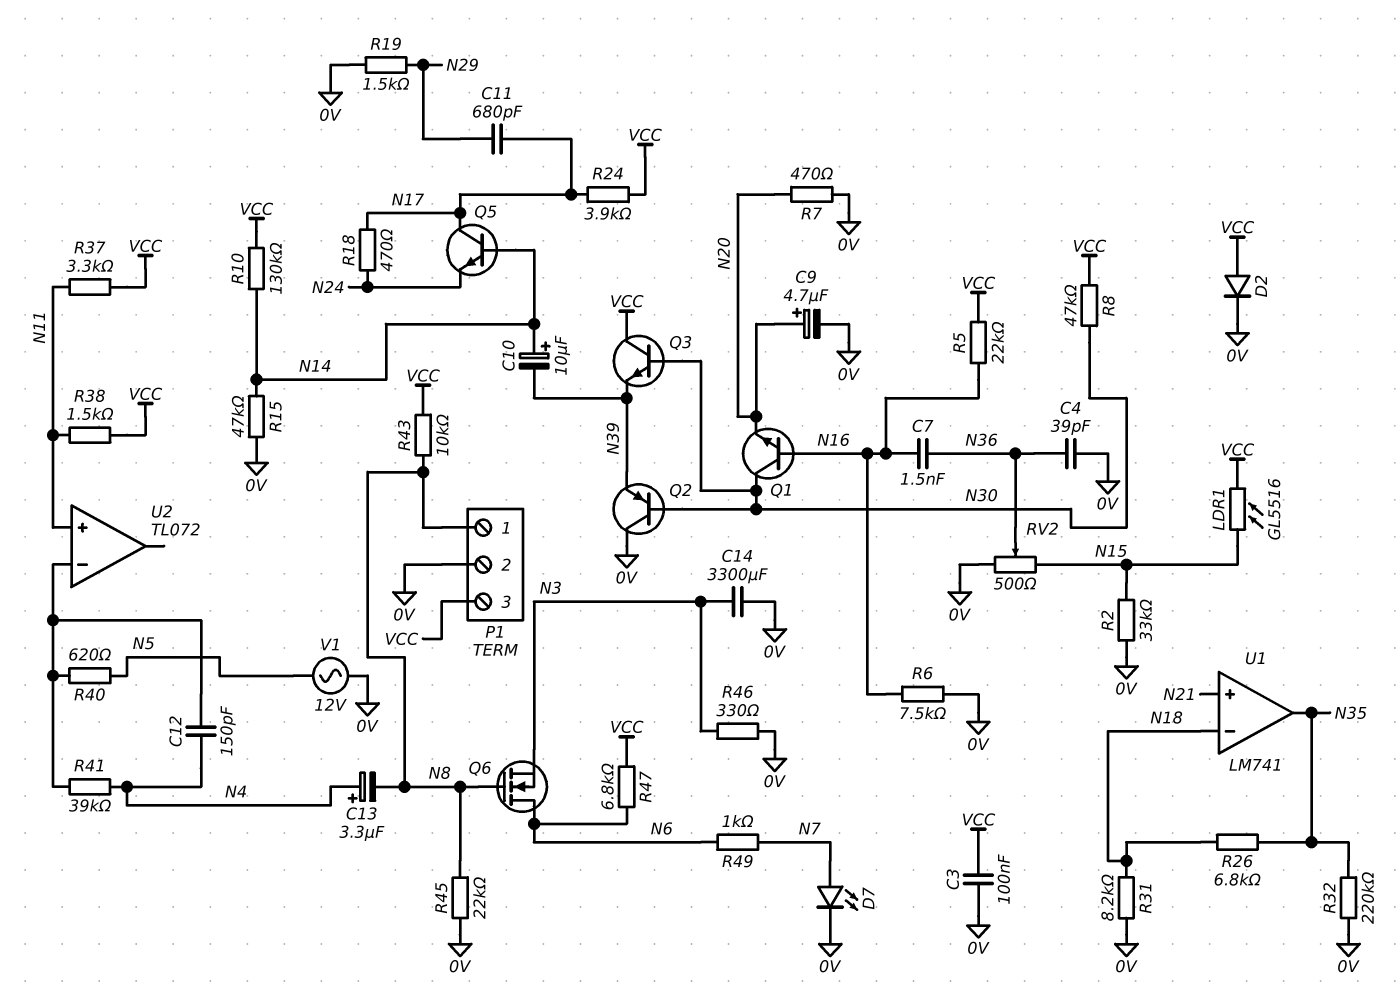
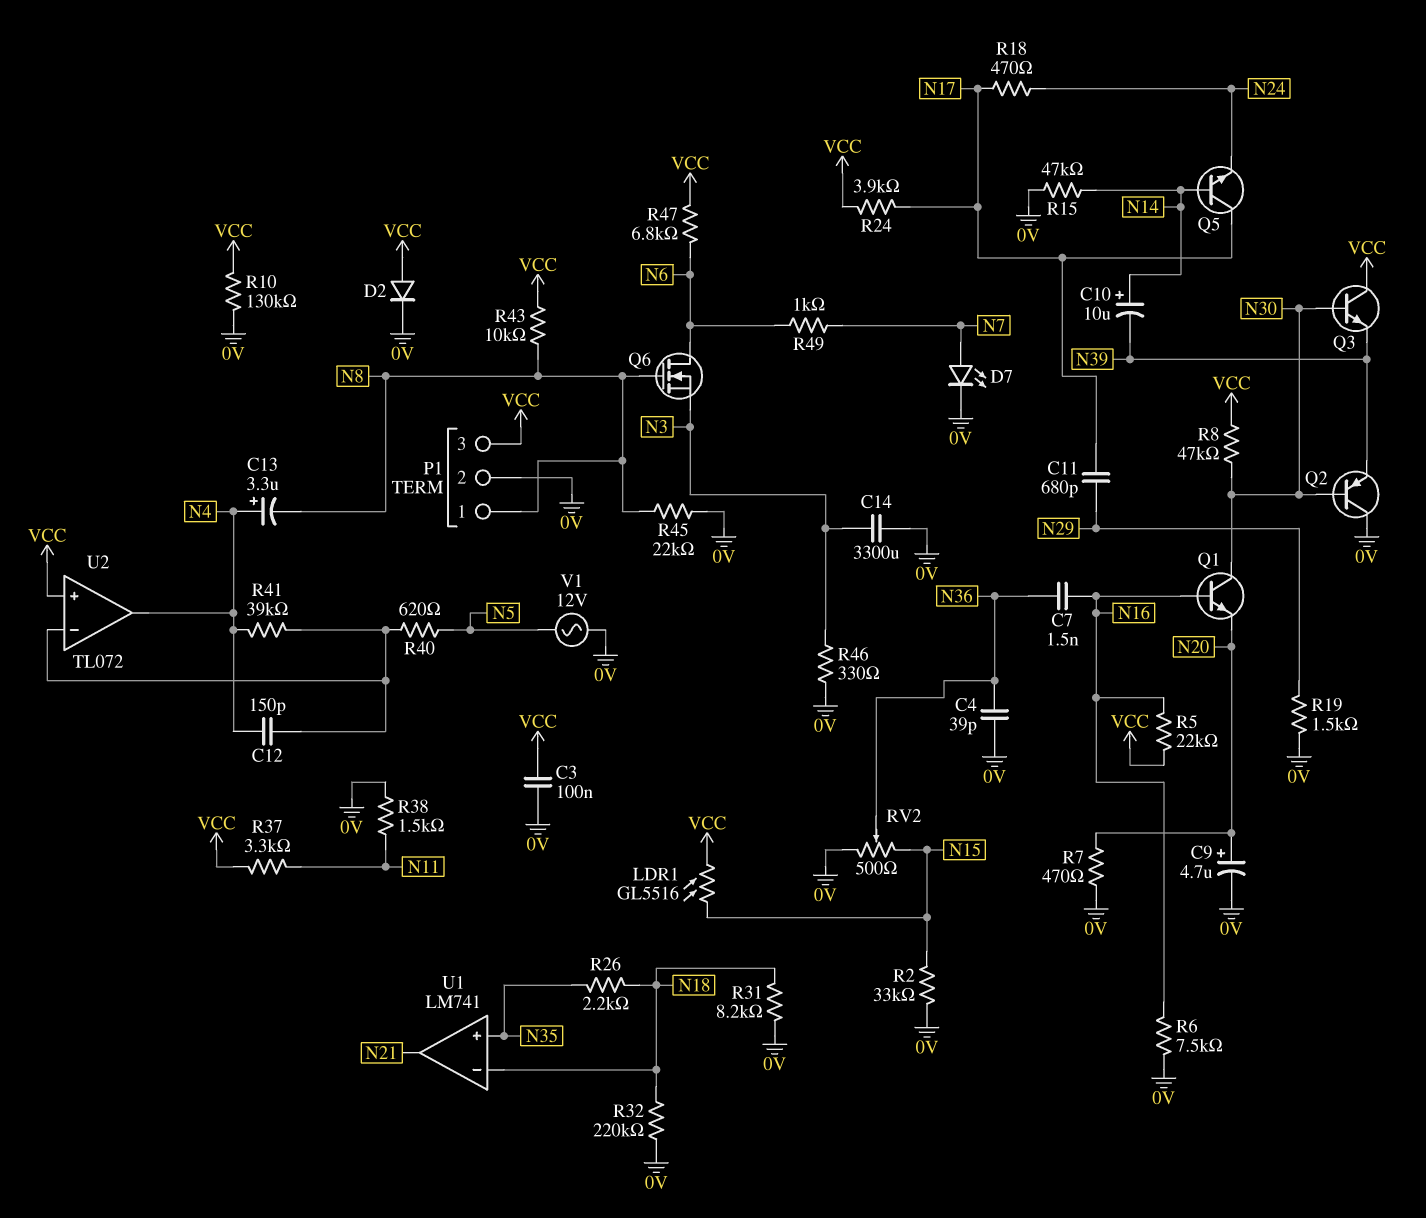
R10: 130k (N14, VCC) -> 130k (0V, VCC)
R26: 6.8k (N18, N35) -> 2.2k (N18, N35)
R32: 220k (0V, N35) -> 220k (0V, N18)
R38: 1.5k (N11, VCC) -> 1.5k (0V, N11)
U1 pin in+: N21 -> N35
U1 pin out: N35 -> N21
U2 pin in+: N11 -> VCC
U2 pin out: none -> N4

